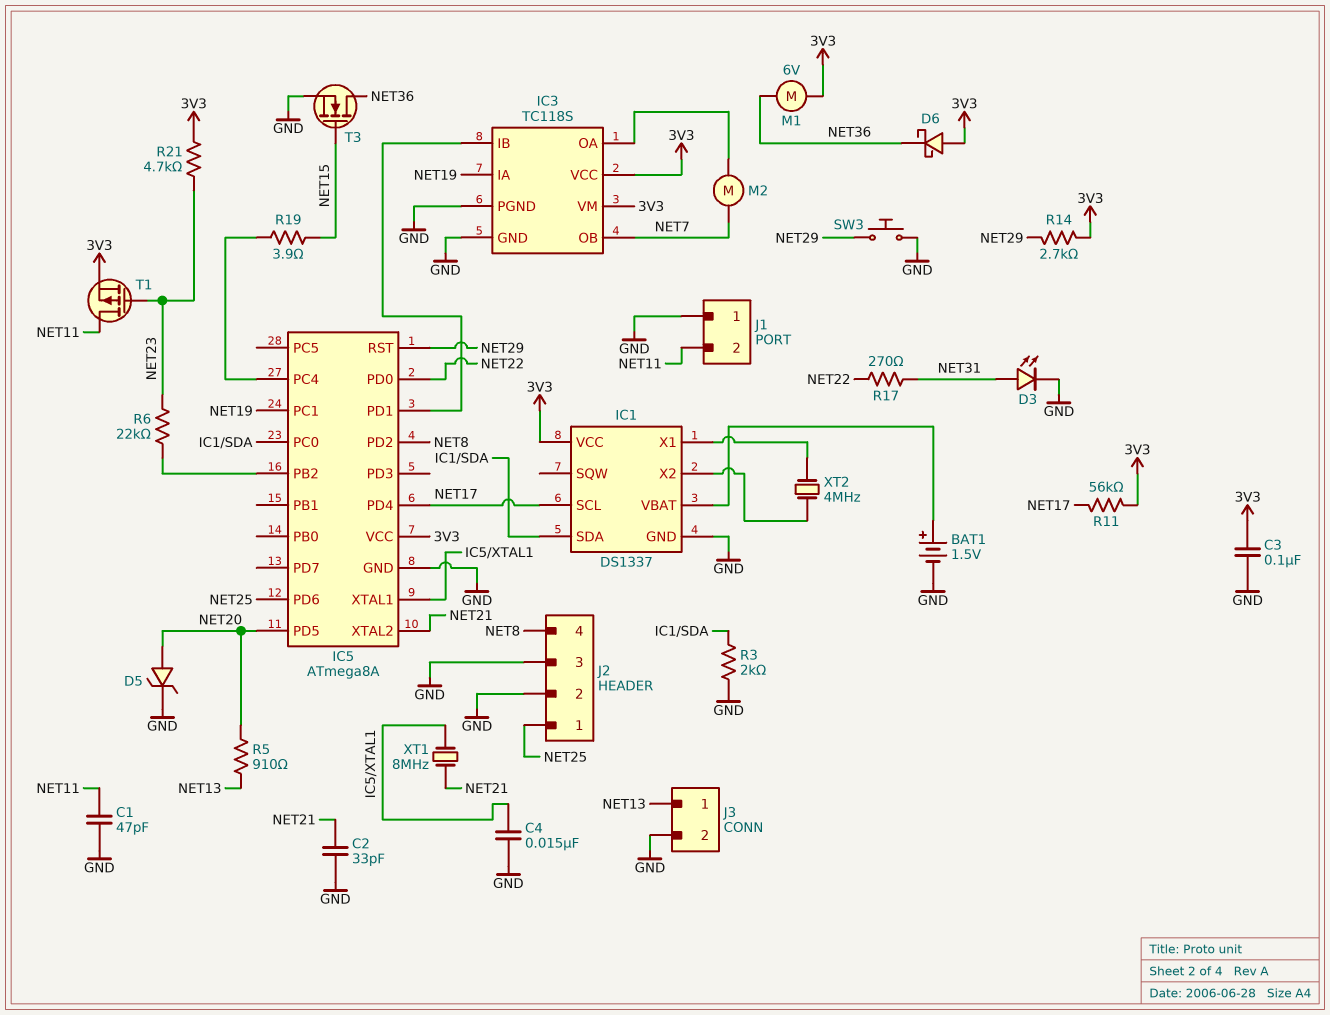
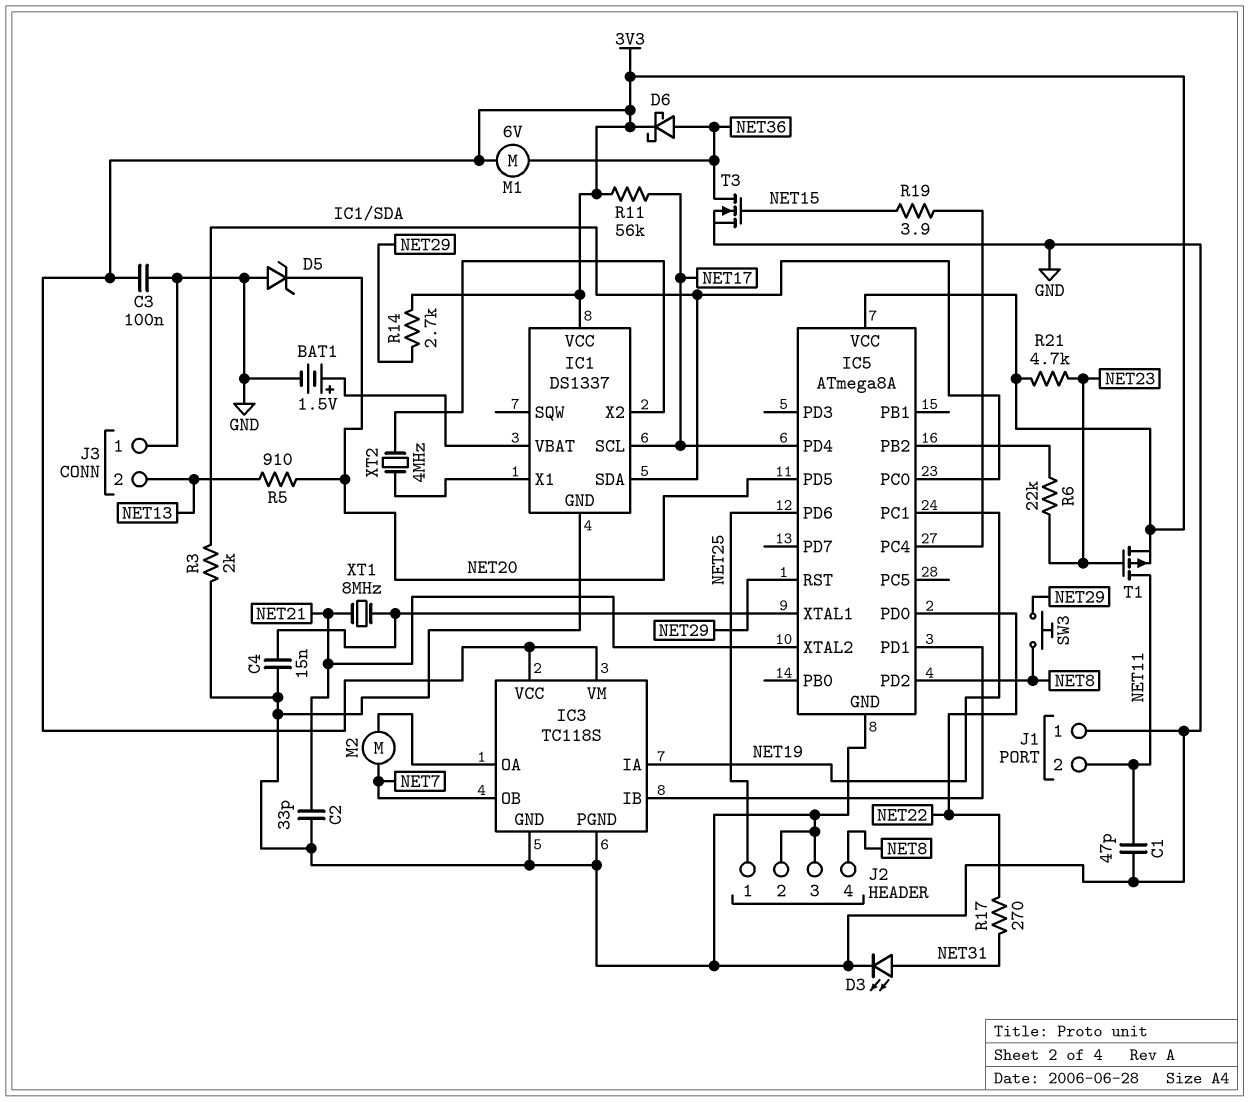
D5: zener (A NET20, K GND) -> zener (A GND, K NET20)
D6: schottky (A 3V3, K NET36) -> schottky (A NET36, K 3V3)
J3 pin 1: NET13 -> GND
J3 pin 2: GND -> NET13
SW3: button (GND, NET29) -> button (NET8, NET29)

